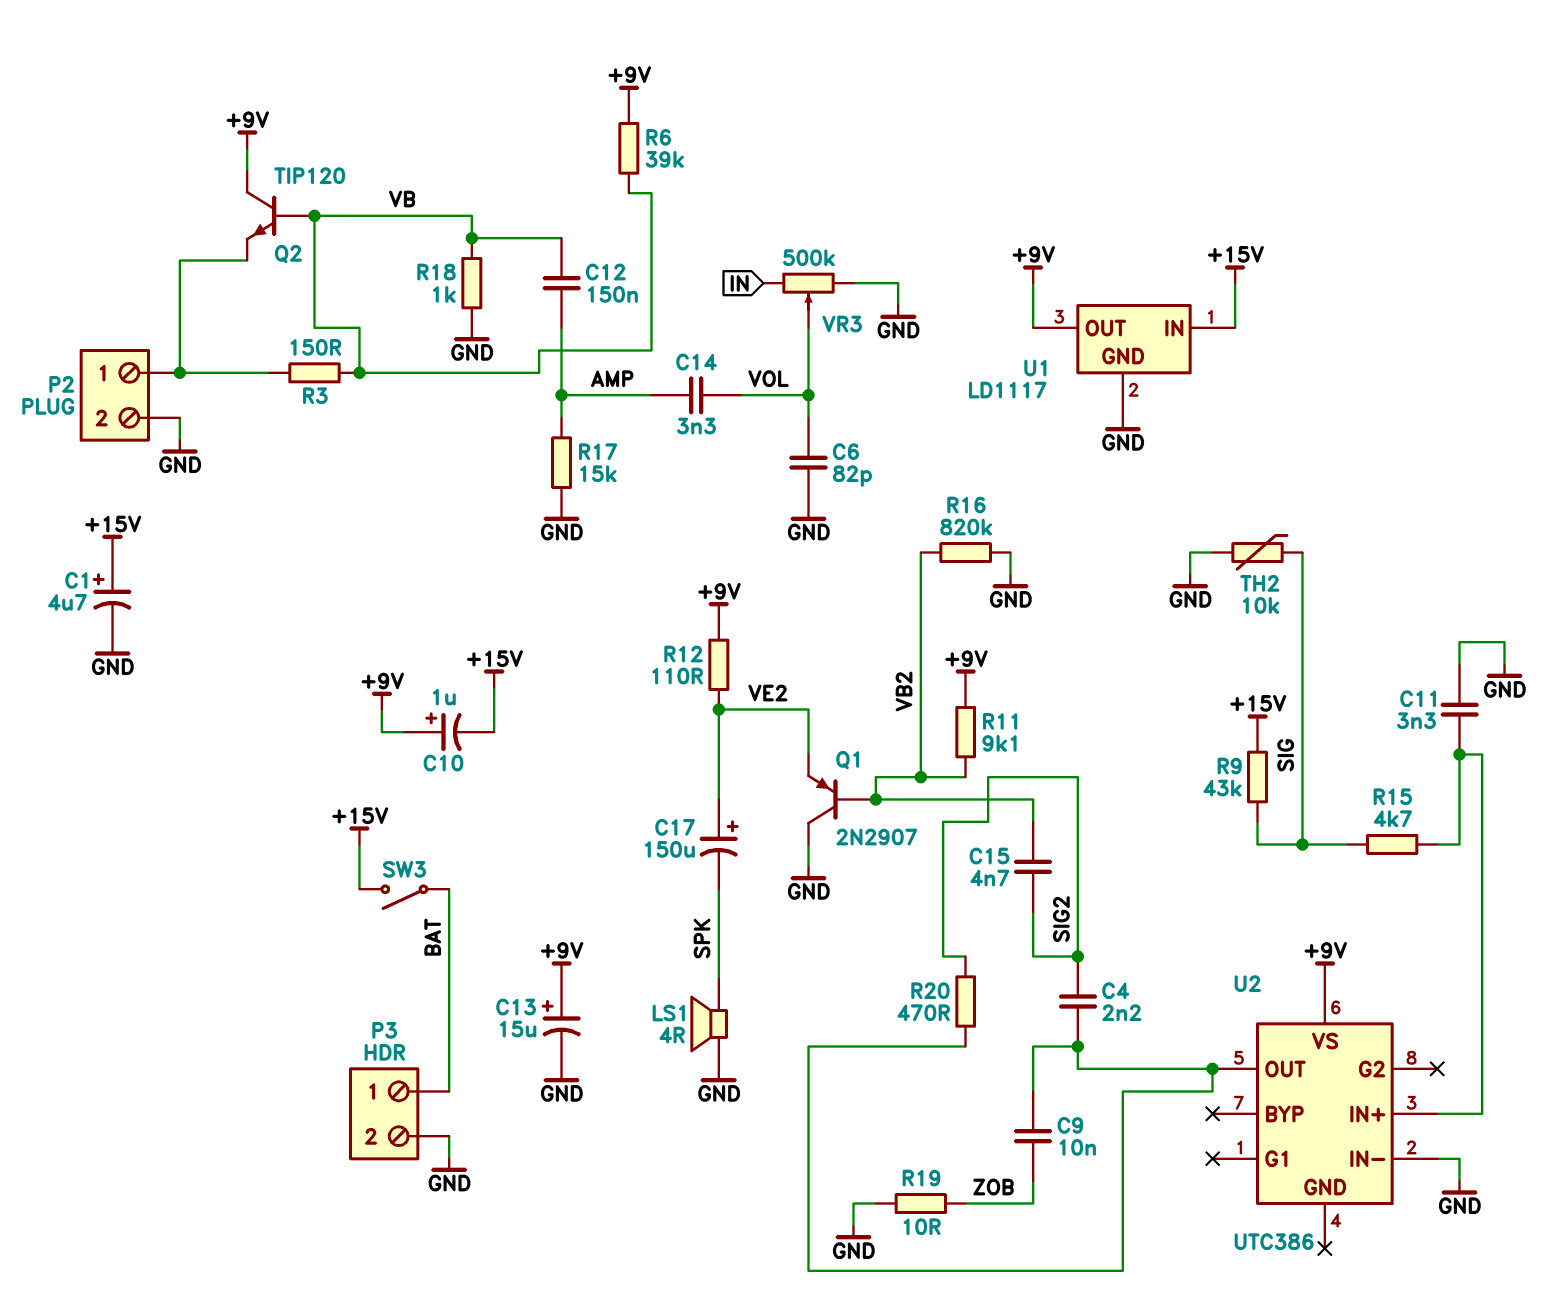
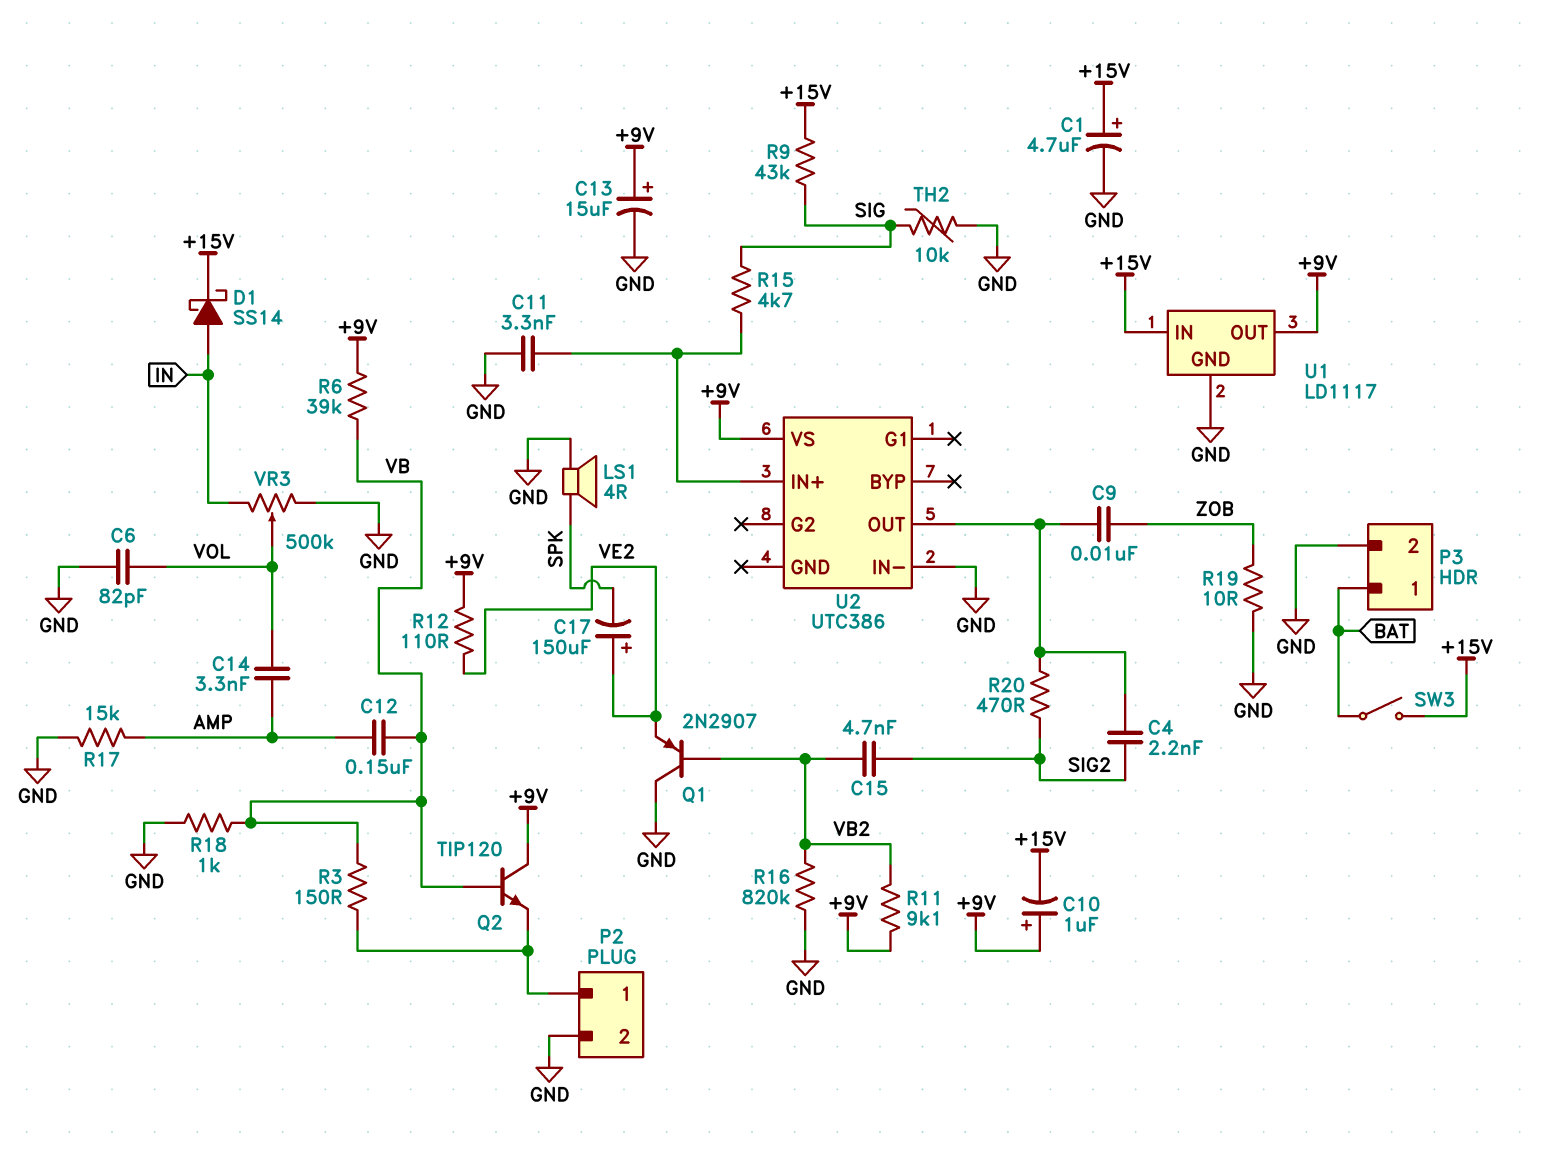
D1: none -> schottky SS14 (A IN, K +15V)

